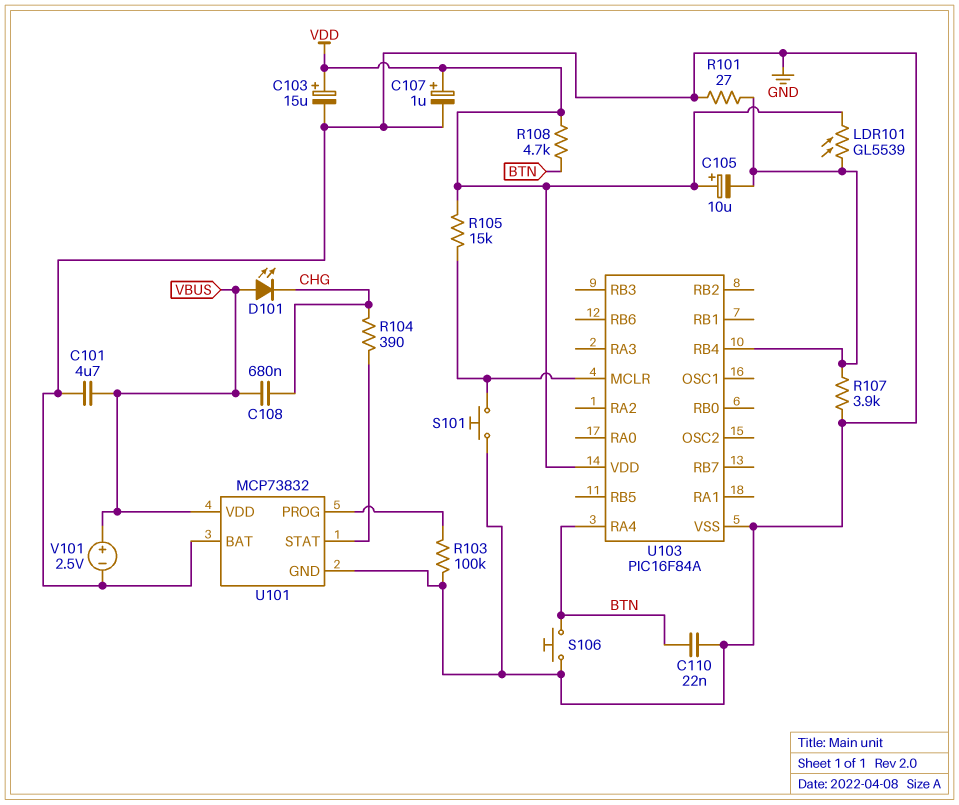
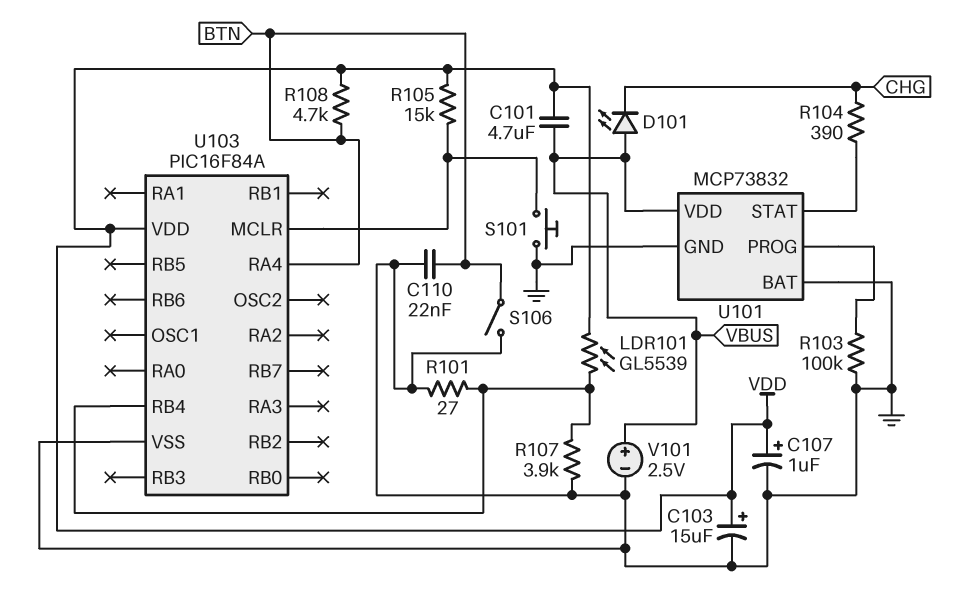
C101: 4.7uF (GND, VBUS) -> 4.7uF (VBUS, VDD)
C105: 10uF (plus VDD, minus U103/RB4) -> none
C108: 680nF (CHG, VBUS) -> none
S106: button (BTN, GND) -> switch (BTN, GND)

